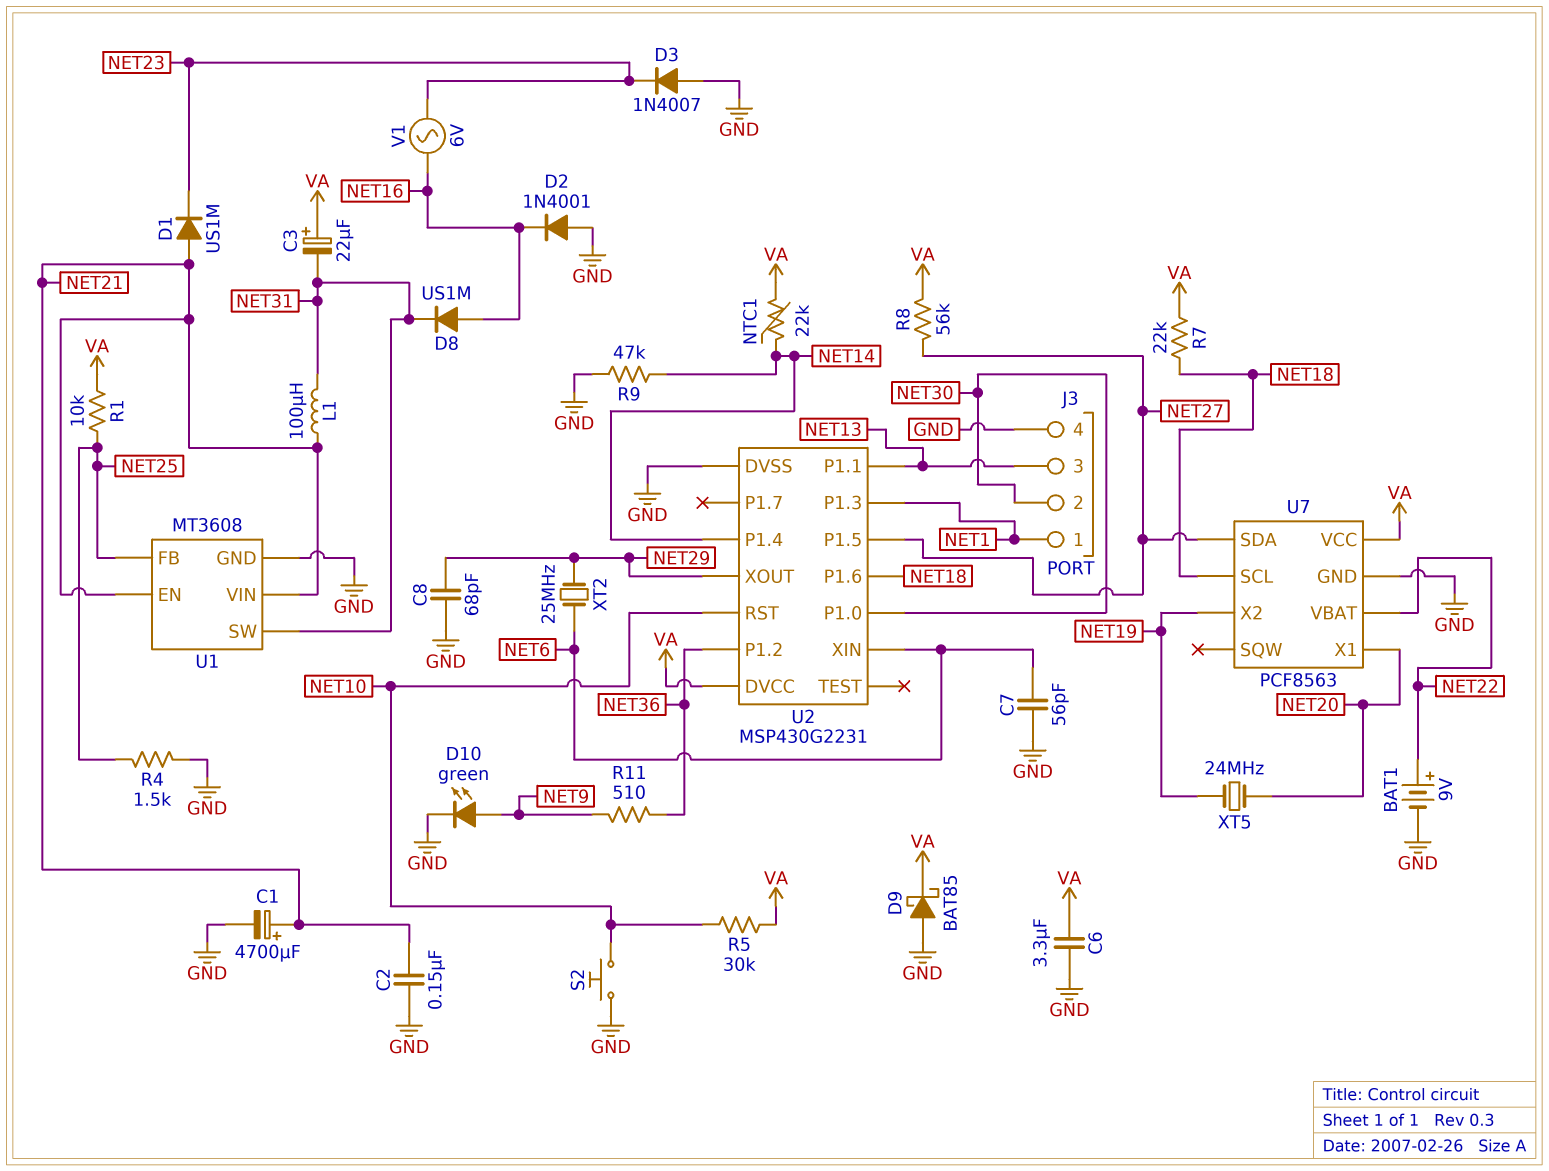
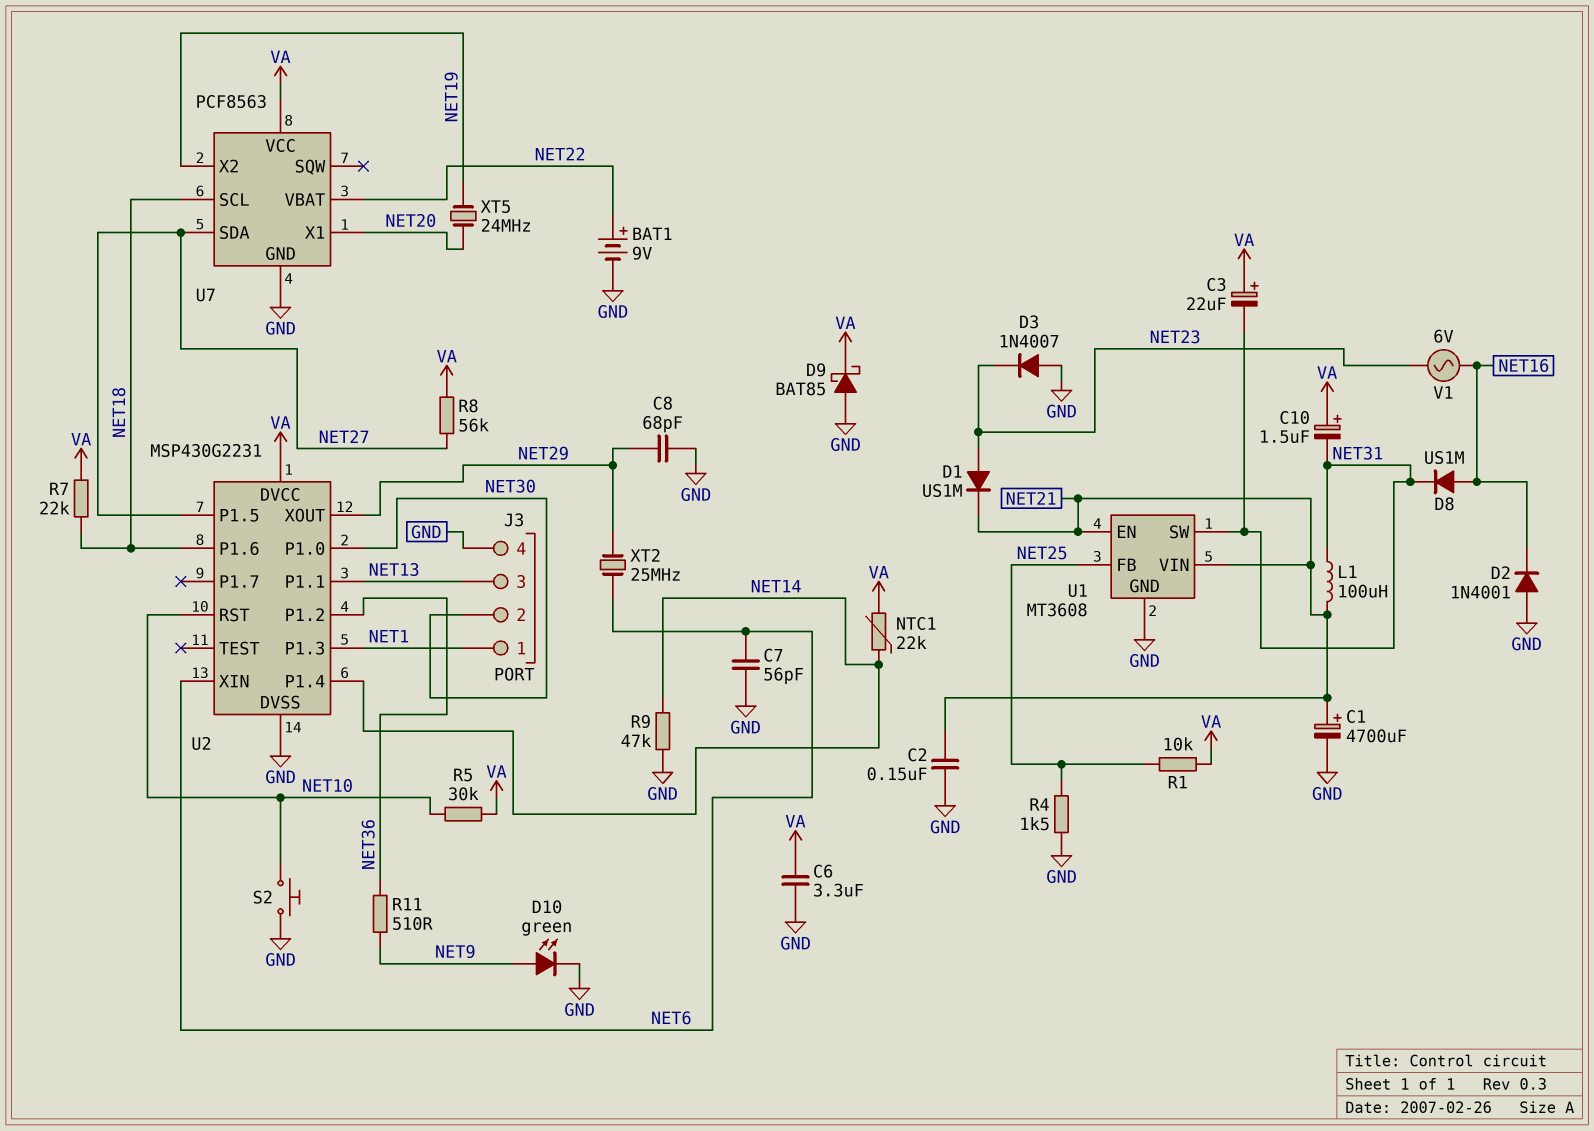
C10: none -> 1.5uF (plus VA, minus NET31)
D1: diode US1M (A NET21, K NET23) -> diode US1M (A NET23, K NET21)

